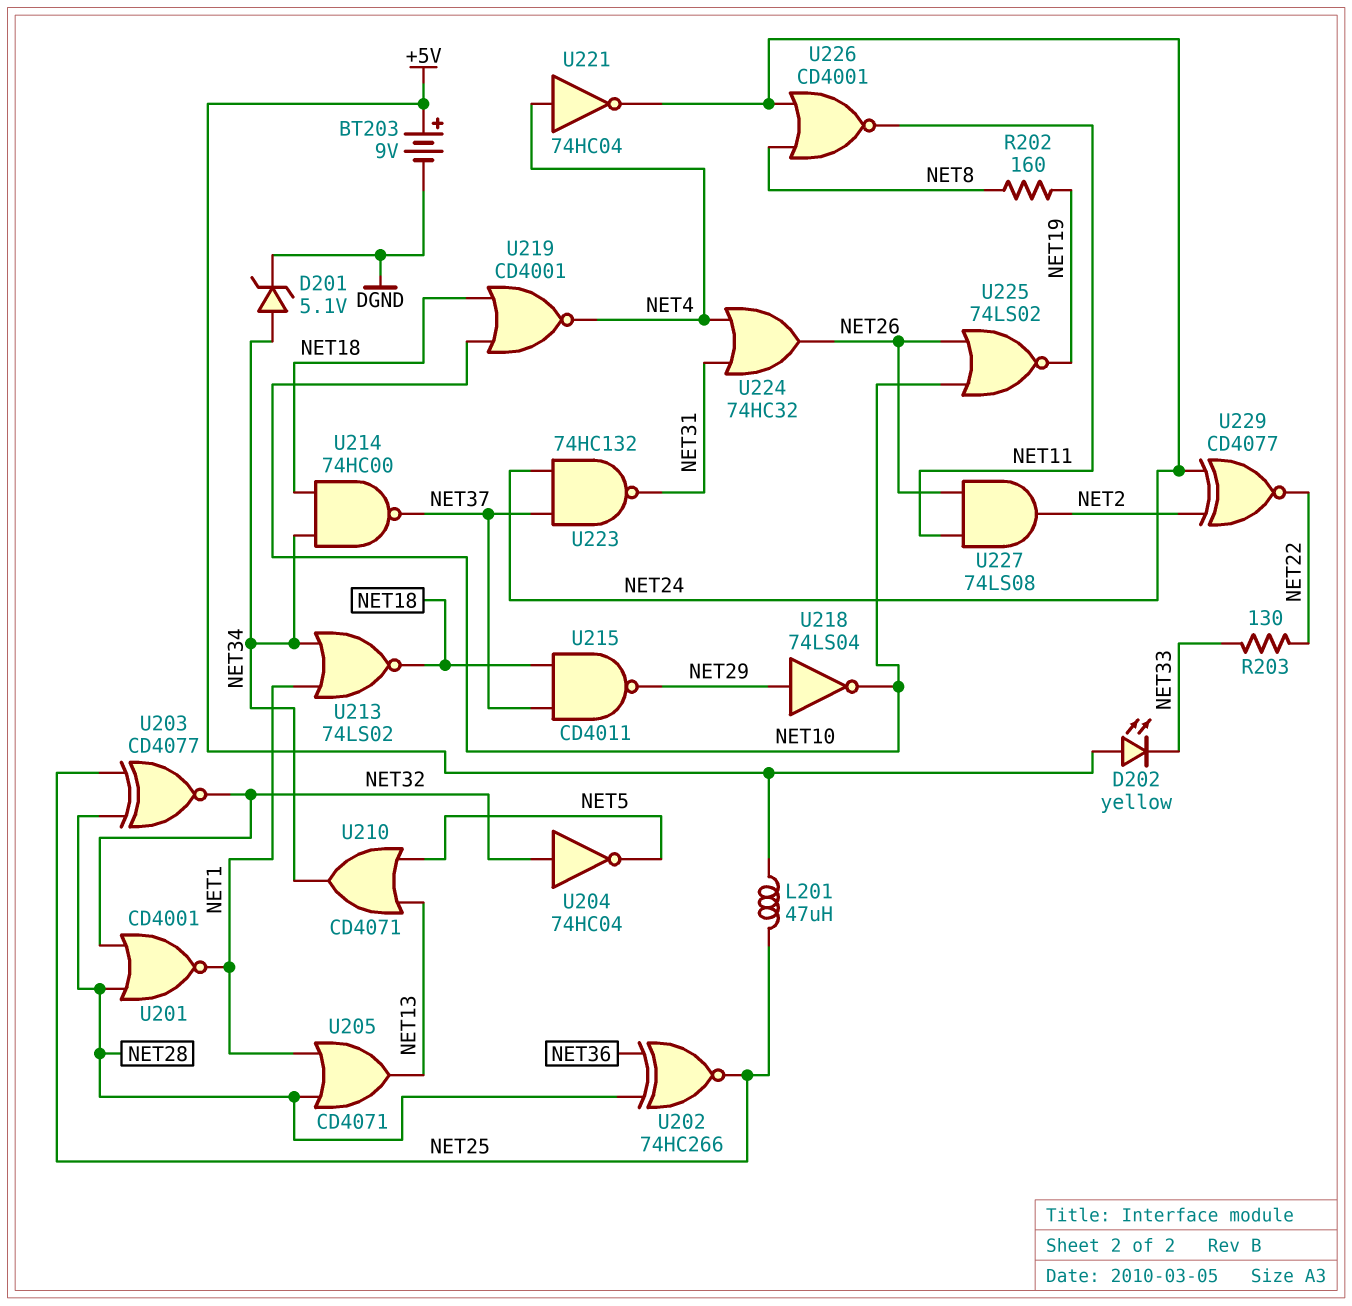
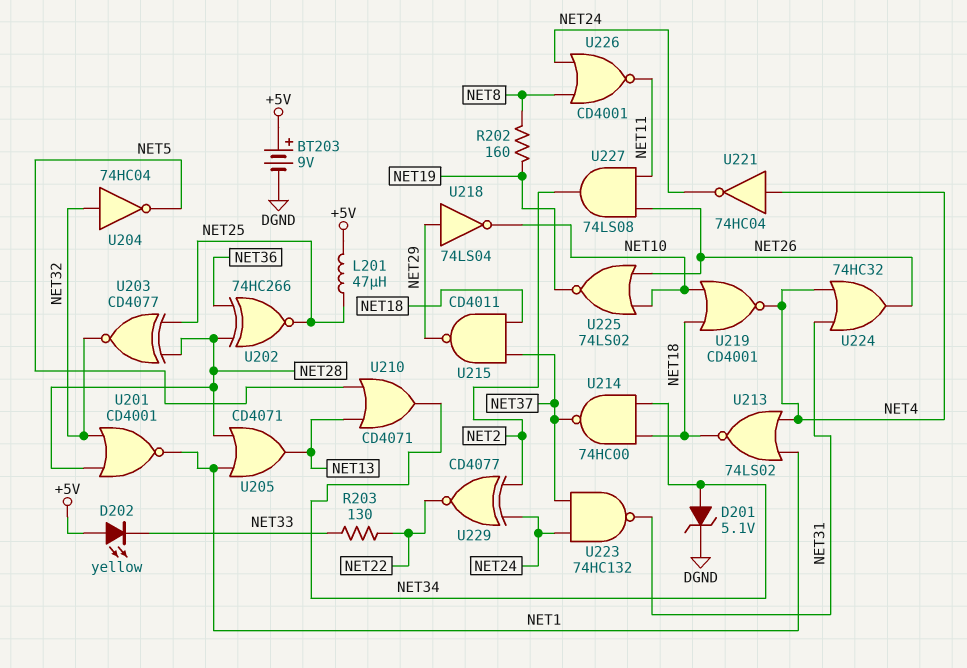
U213: NOR 74LS02 (in NET1, in NET34, out NET18) -> NOR 74LS02 (in NET1, in NET4, out NET18)

